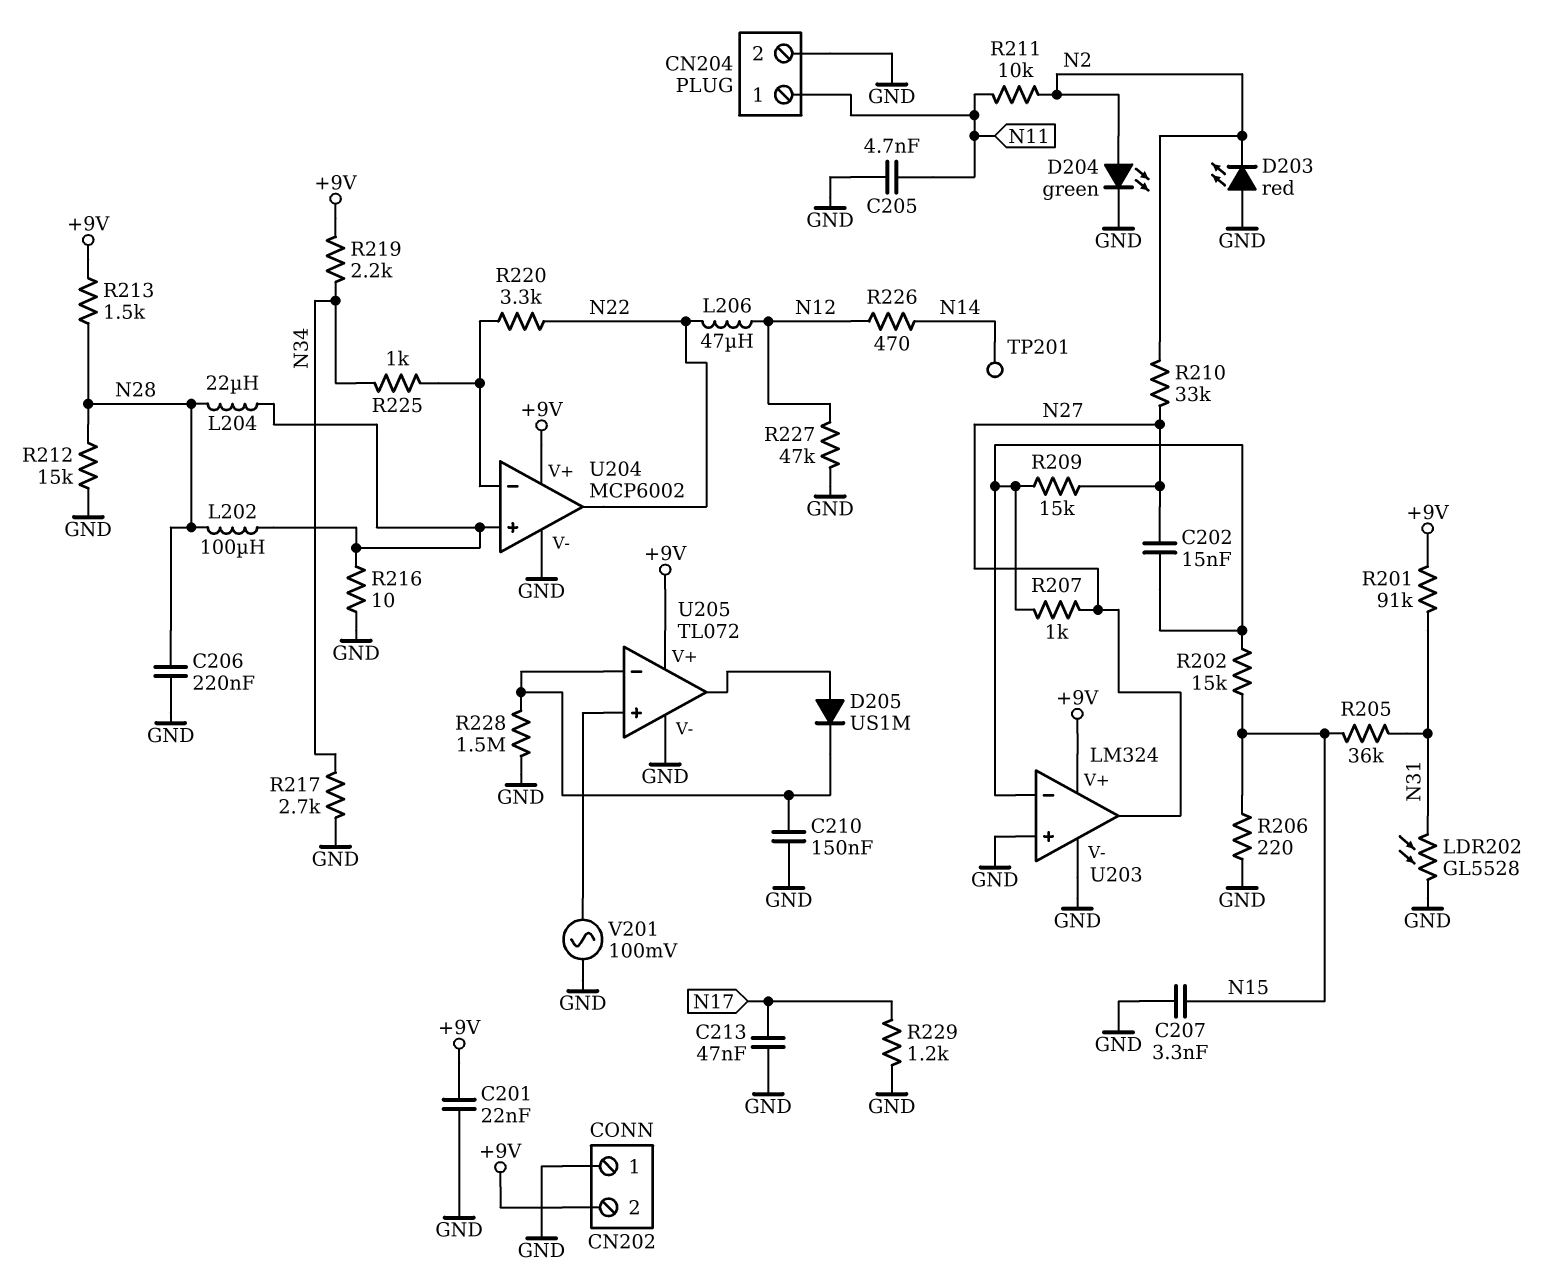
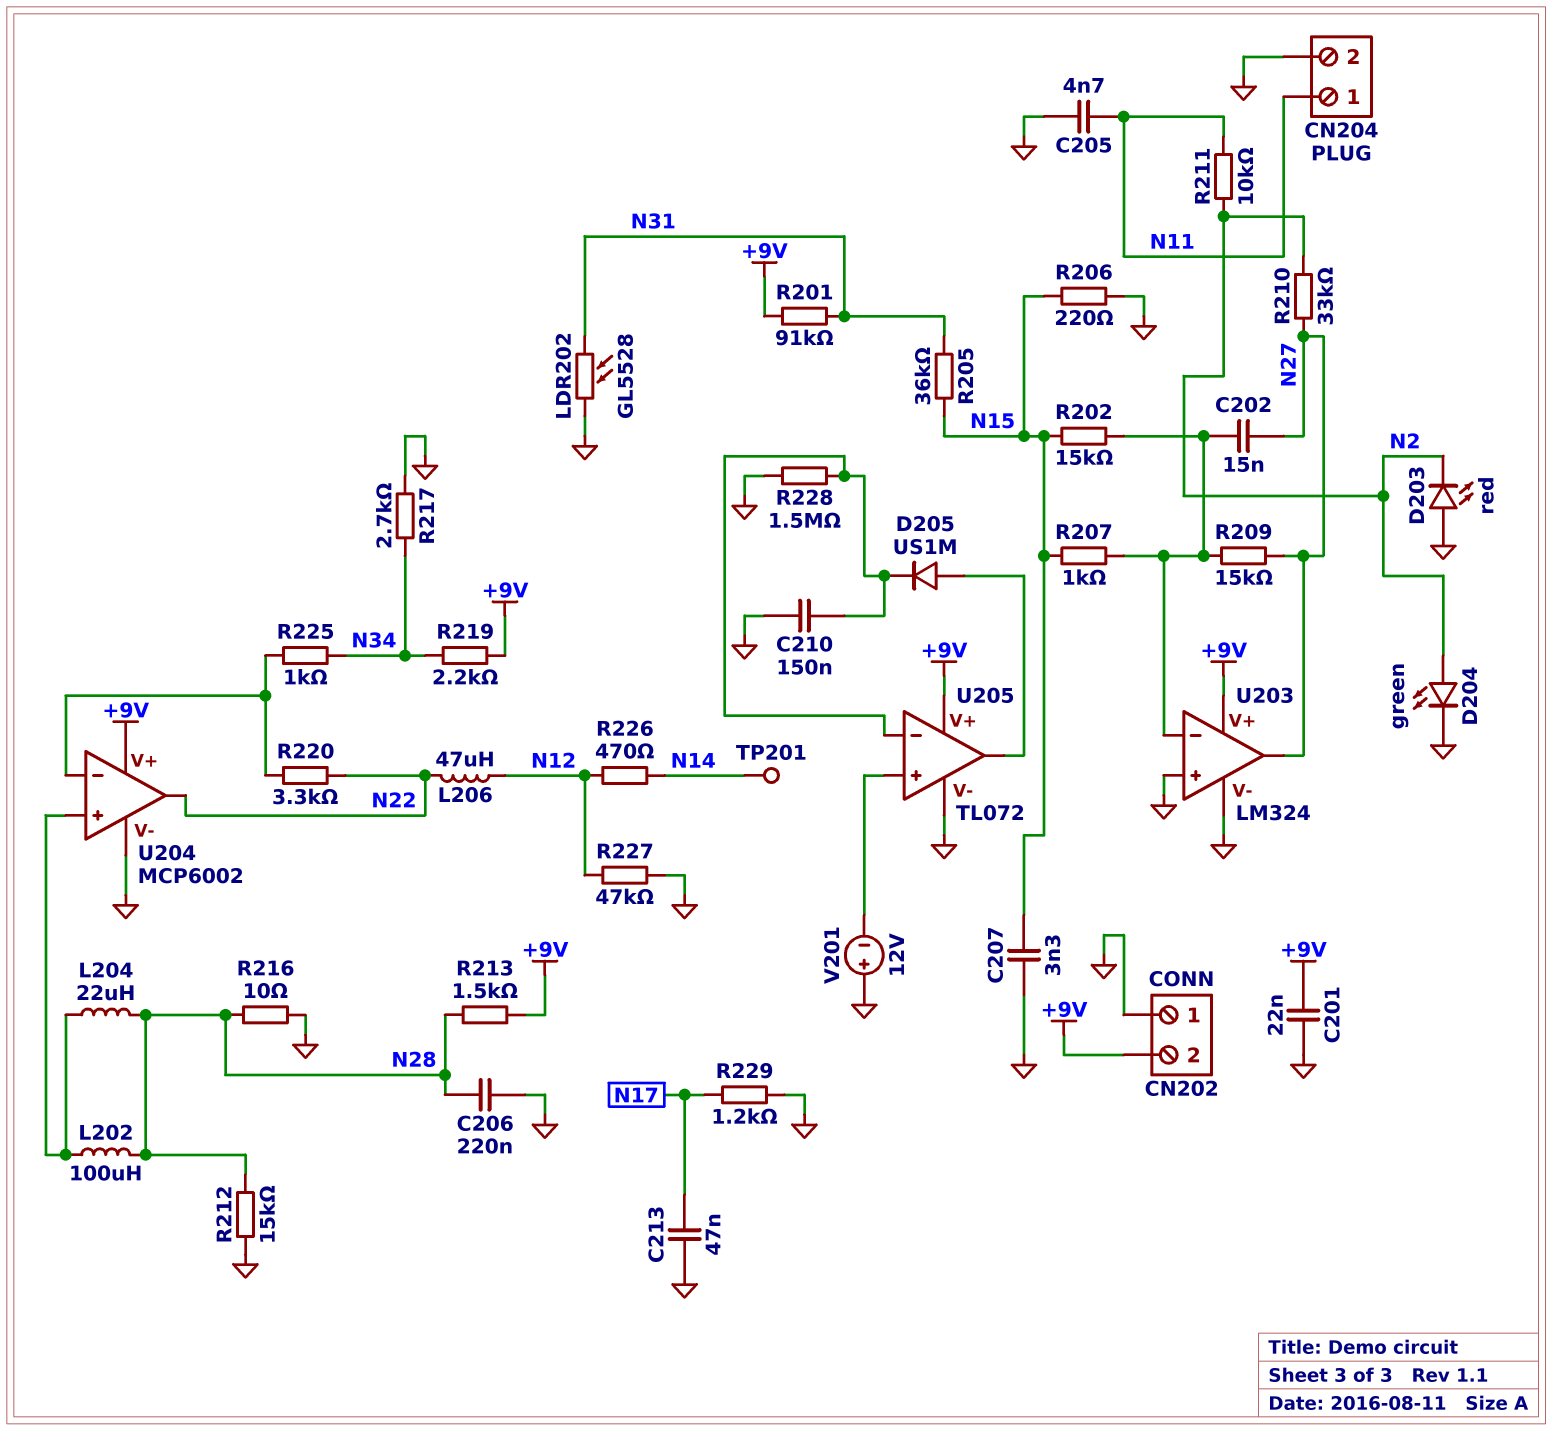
R207: 1k (N27, U203/in-) -> 1k (N15, U203/in-)
R216: 10 (GND, U204/in+) -> 10 (GND, N28)
V201: AC 100mV (GND, U205/in+) -> 12V (plus GND, minus U205/in+)

